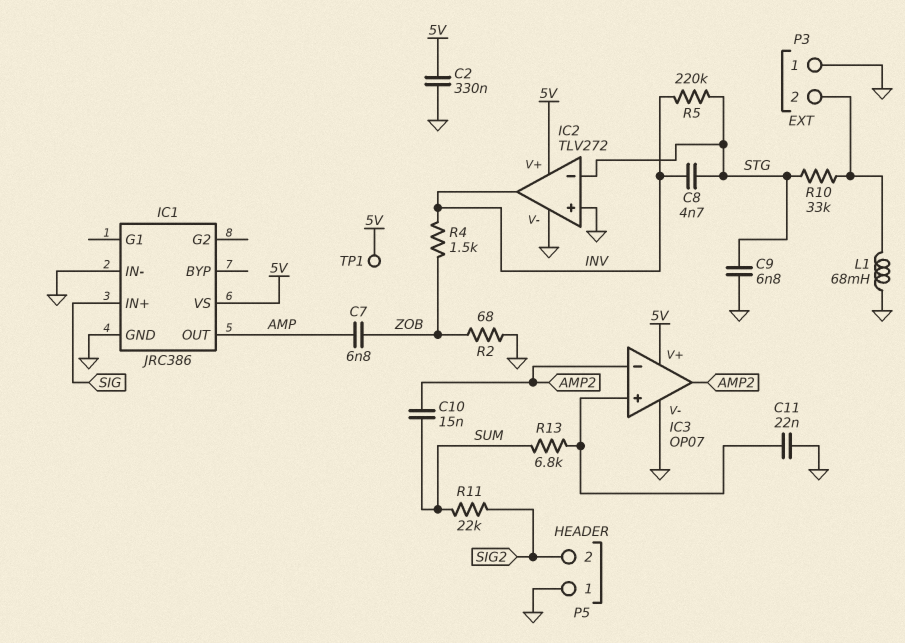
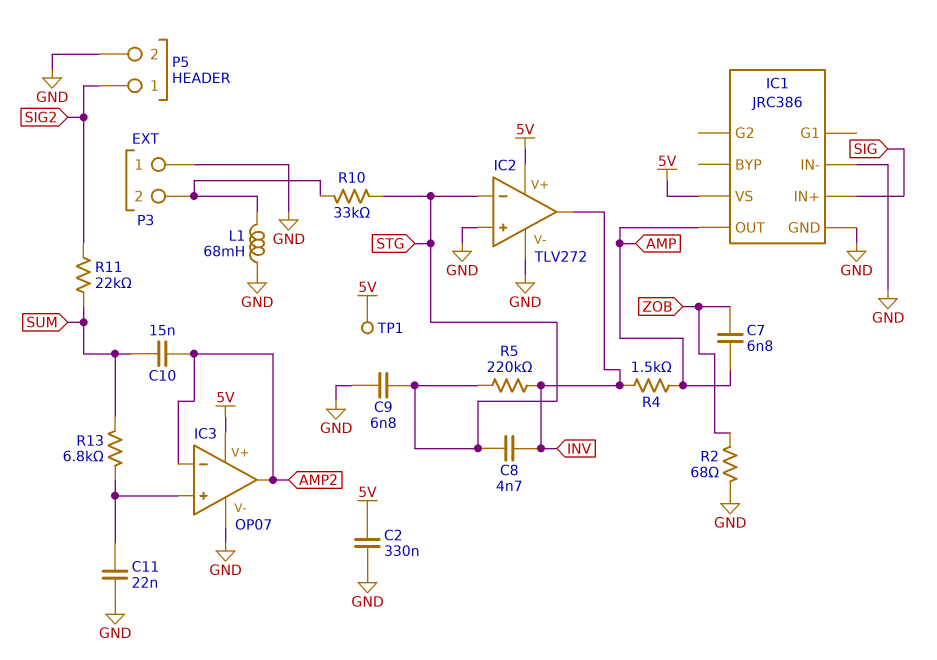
P5 pin 1: GND -> SIG2
P5 pin 2: SIG2 -> GND
R4: 1.5k (INV, ZOB) -> 1.5k (AMP, INV)

